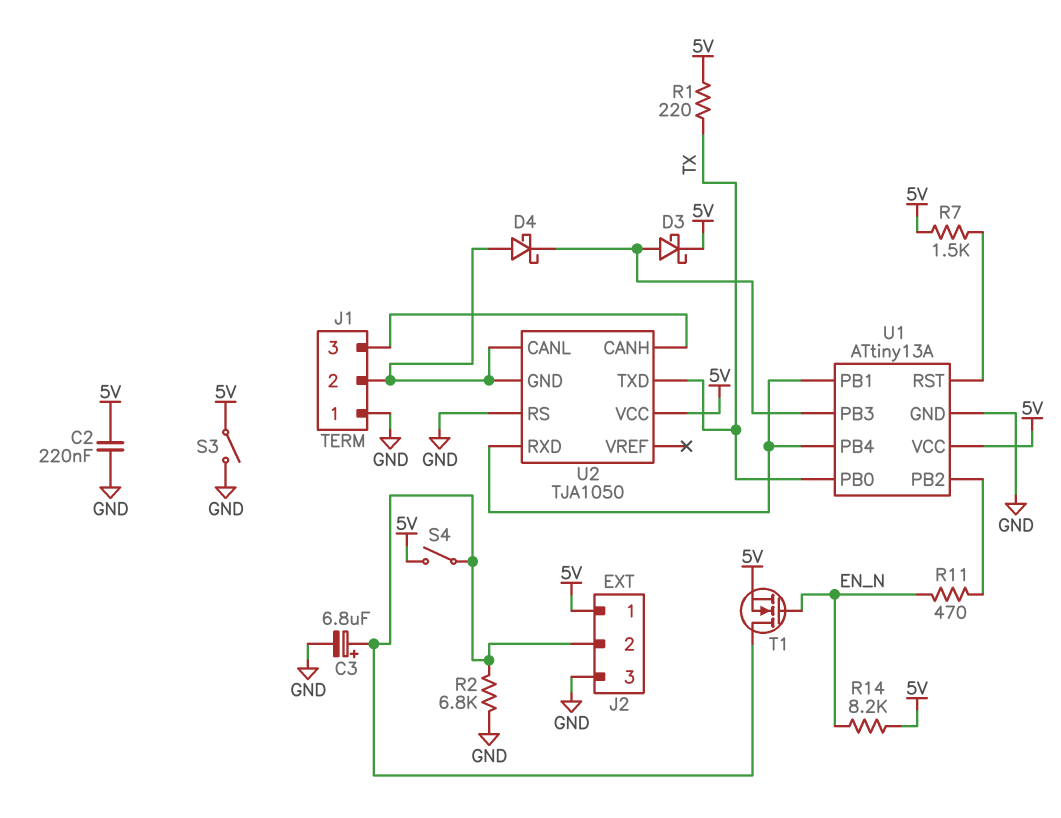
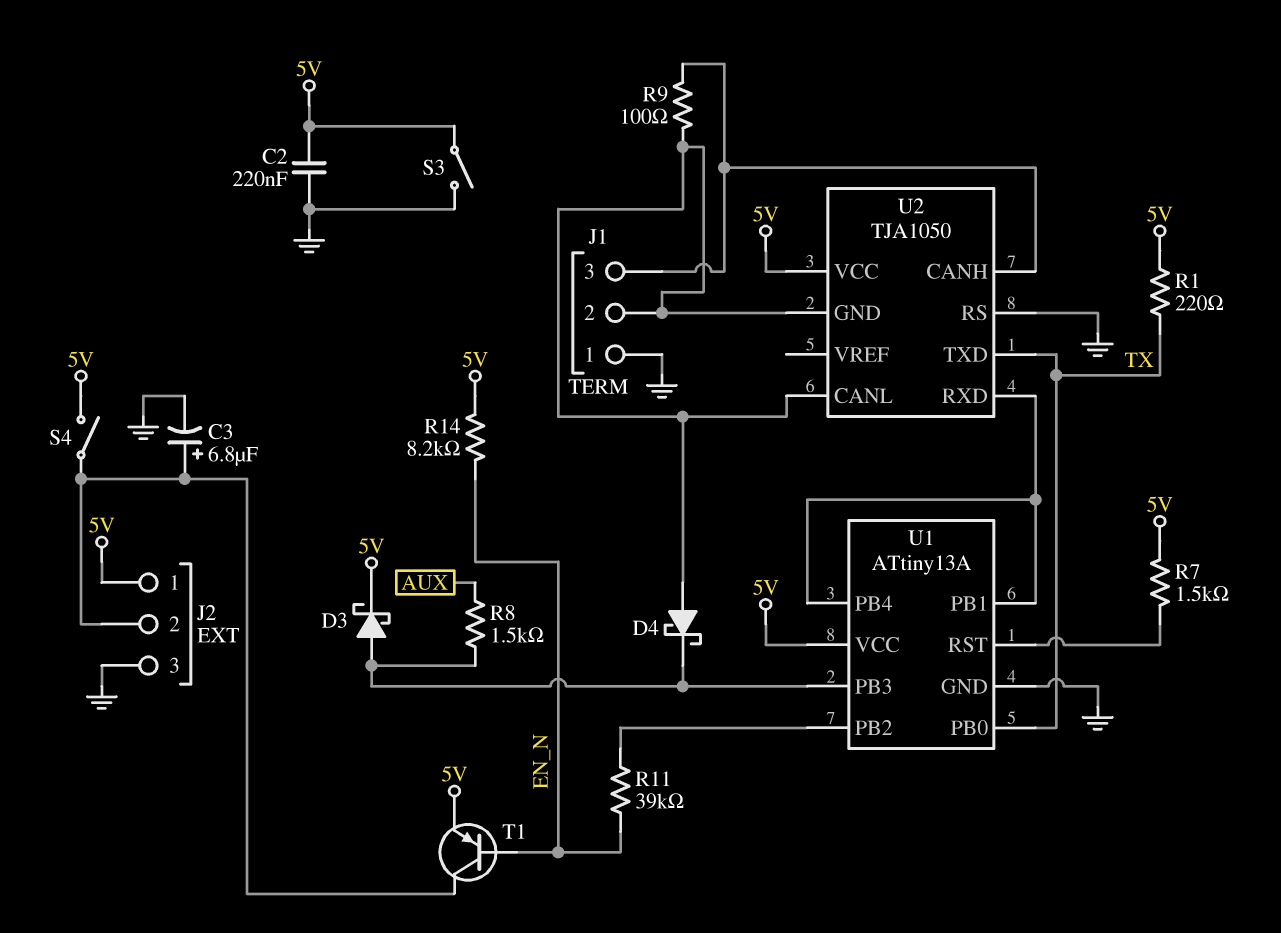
R2: 6.8k (GND, J2/2) -> none
R8: none -> 1.5k (AUX, U1/PB3)
R9: none -> 100 (J1/2, J1/3)
R11: 470 (EN_N, U1/PB2) -> 39k (EN_N, U1/PB2)
T1: NMOS (G EN_N, D J2/2, S 5V) -> PNP (B EN_N, C J2/2, E 5V)

